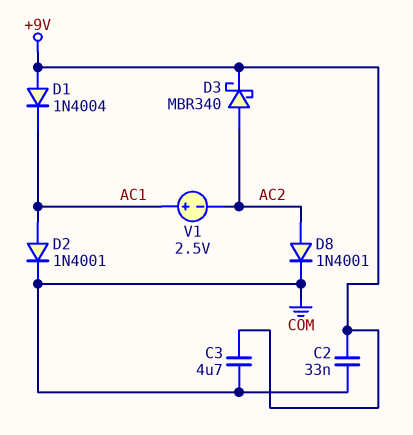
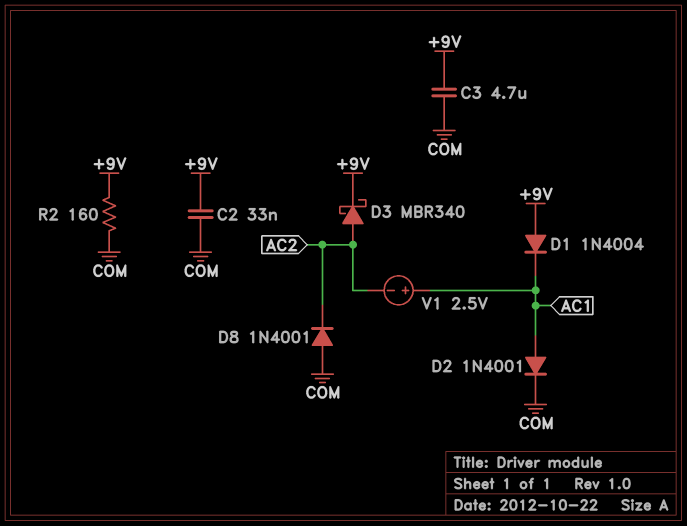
D8: diode 1N4001 (A AC2, K COM) -> diode 1N4001 (A COM, K AC2)
R2: none -> 160 (+9V, COM)

